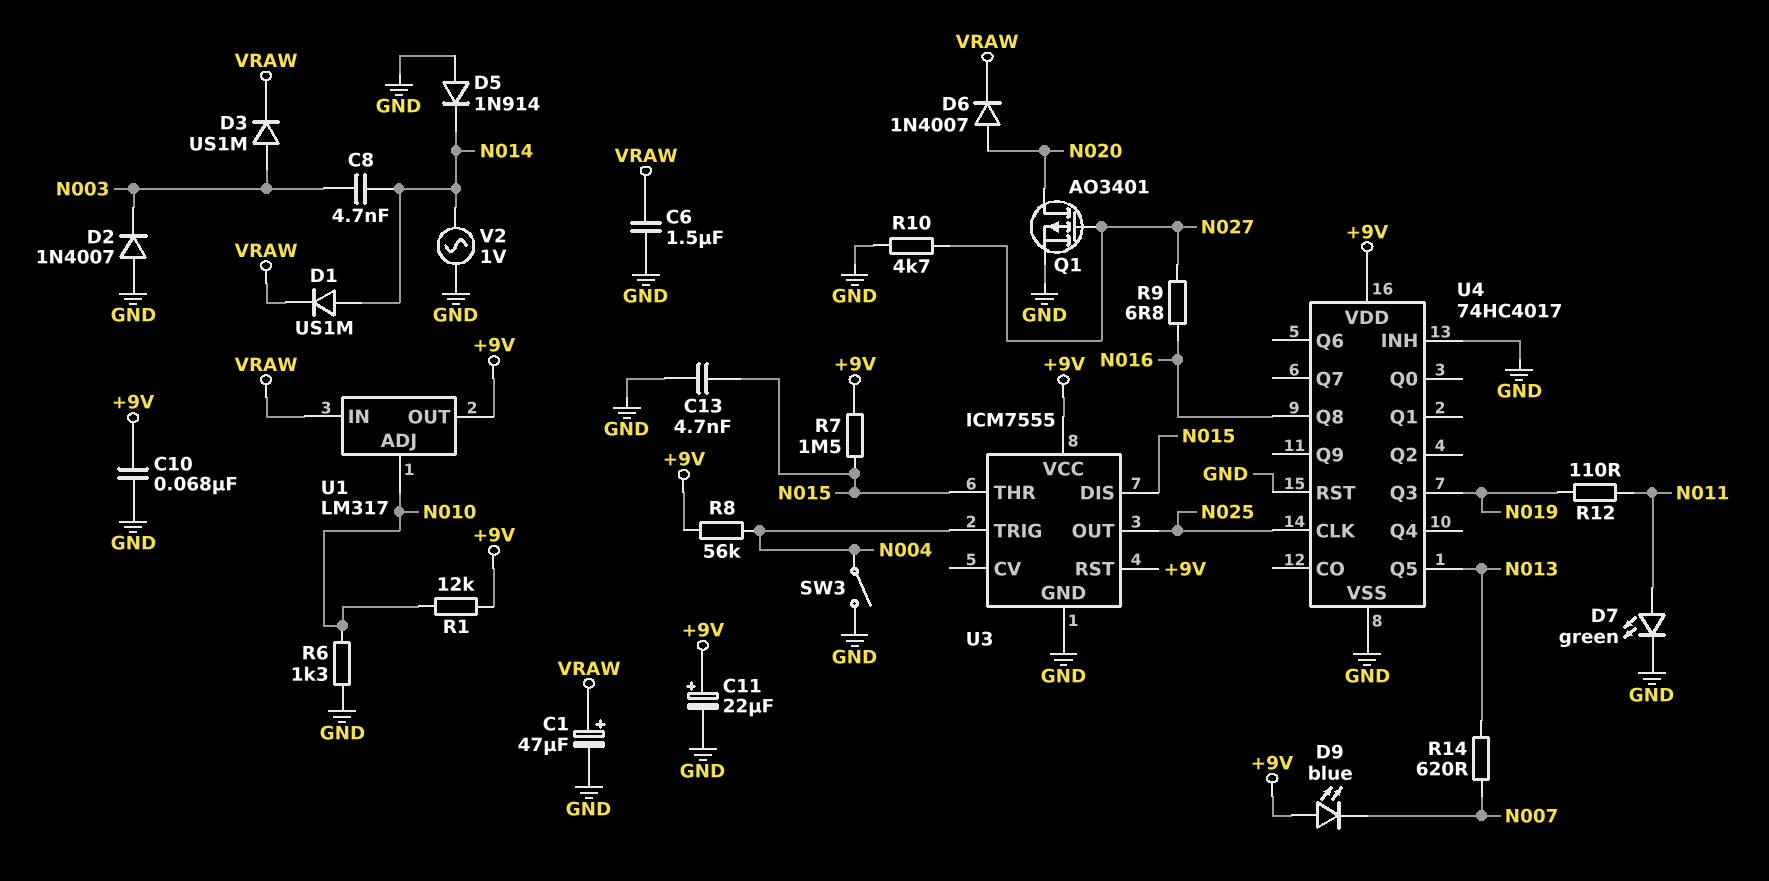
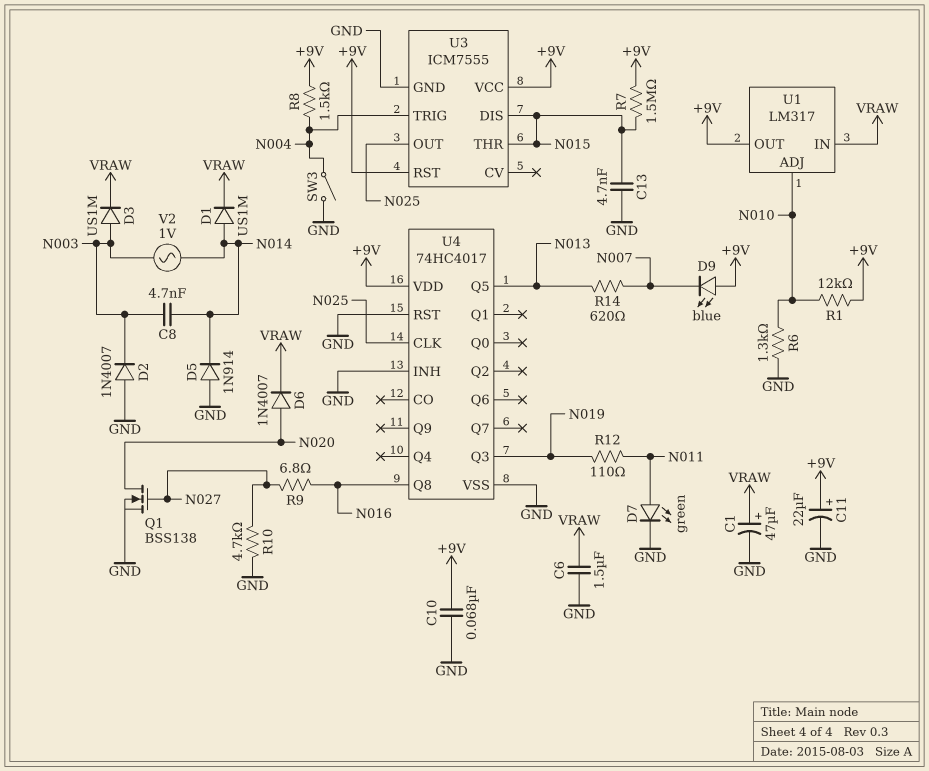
Q1: PMOS AO3401 (G N027, D N020, S GND) -> NMOS BSS138 (G N027, D N020, S GND)
R8: 56k (+9V, N004) -> 1.5k (+9V, N004)
V2: AC 1V (GND, N014) -> AC 1V (N003, N014)

